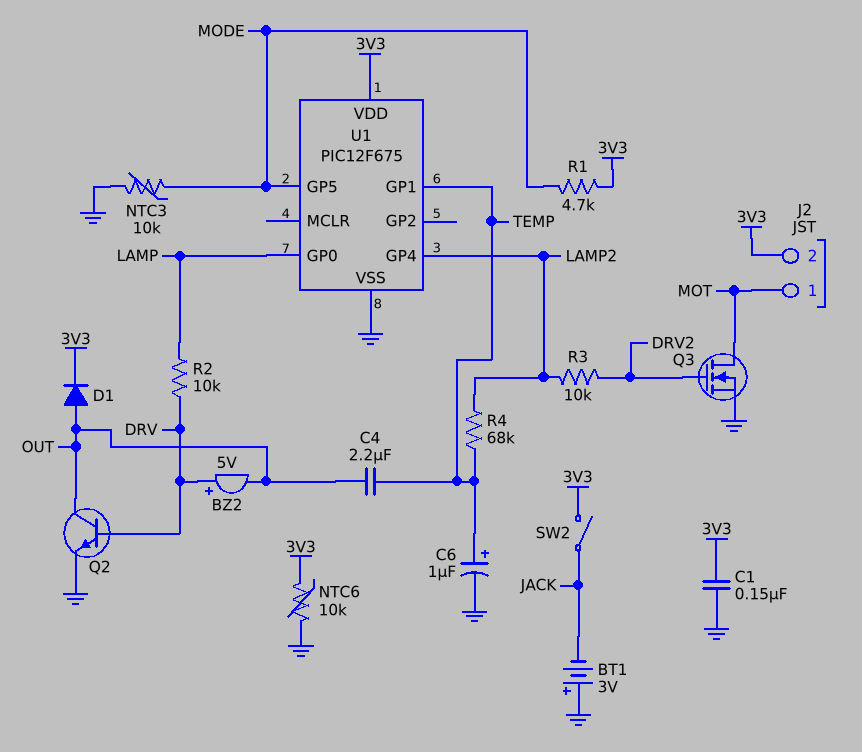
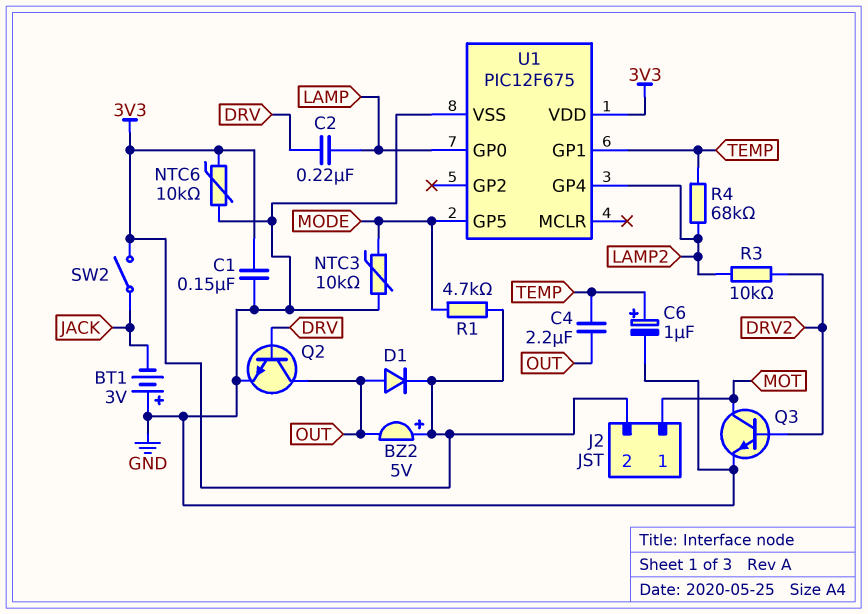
BZ2: buzzer 5V (plus DRV, minus OUT) -> buzzer 5V (plus 3V3, minus OUT)
C2: none -> 220nF (DRV, LAMP)
Q3: NMOS (G DRV2, D MOT, S GND) -> NPN (B DRV2, C MOT, E GND)
R2: 10k (DRV, LAMP) -> none

